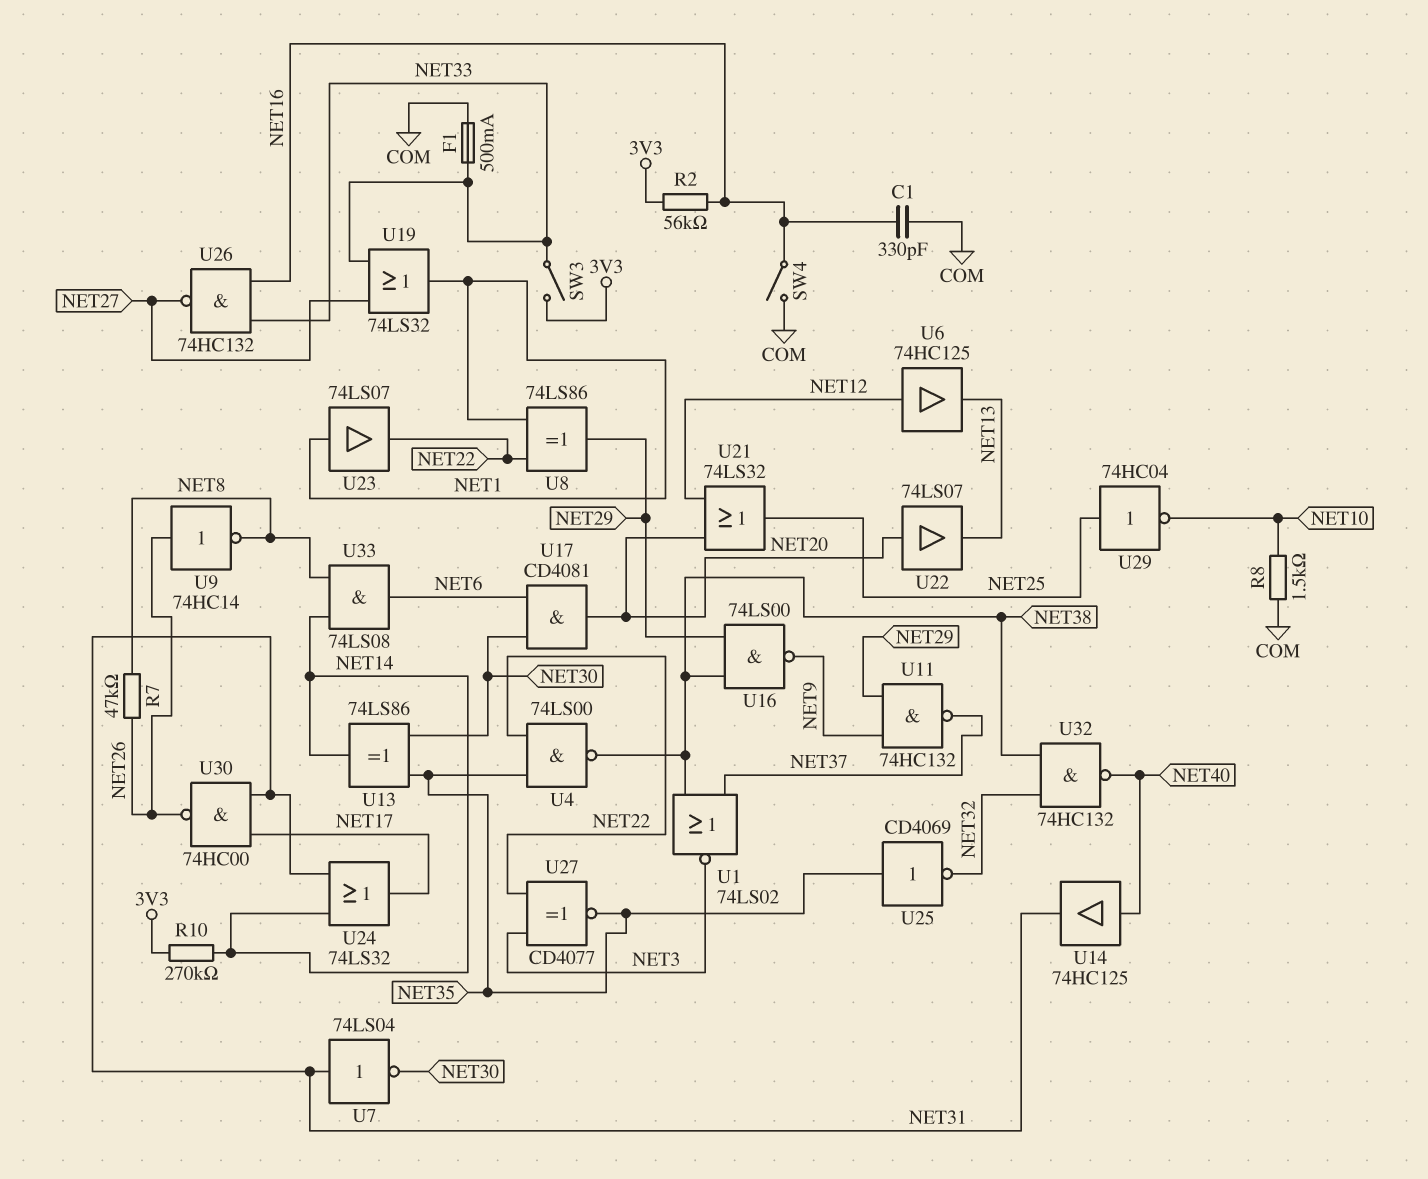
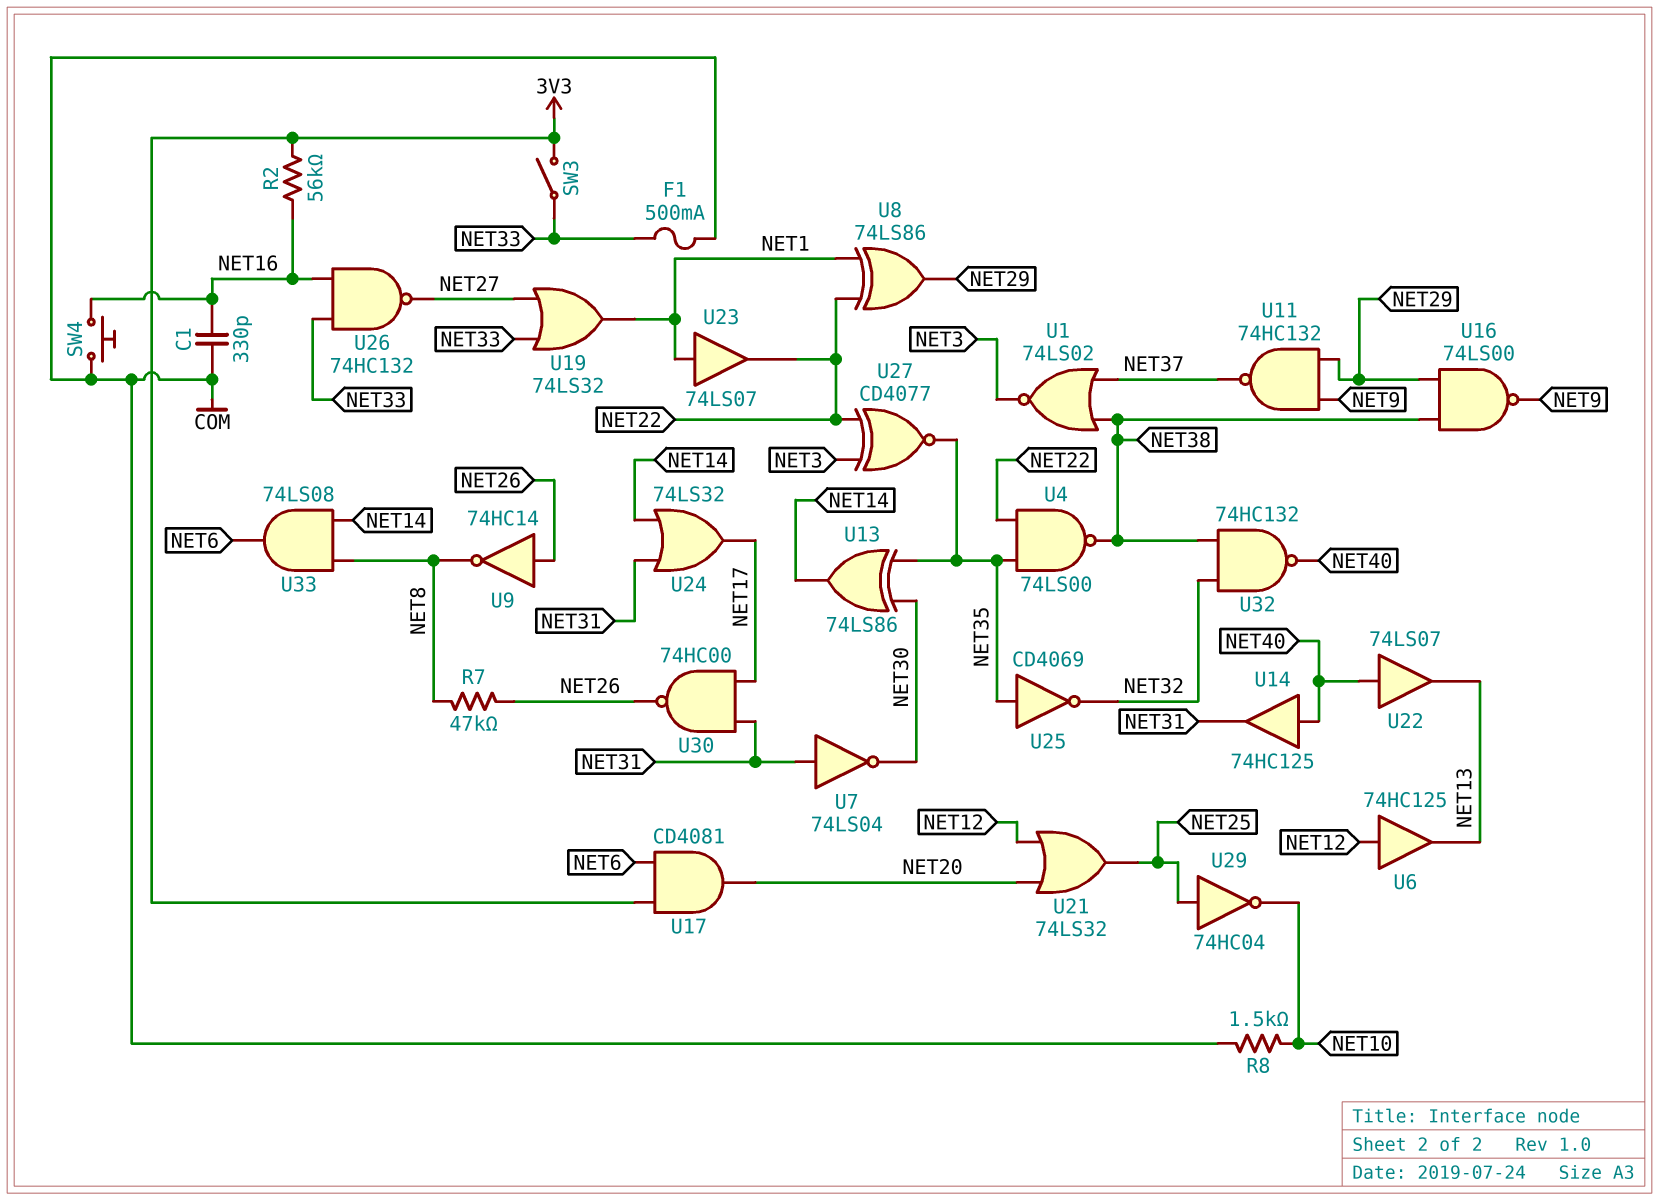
R10: 270k (3V3, NET14) -> none
SW4: switch (COM, NET16) -> button (COM, NET16)
U17: AND CD4081 (in NET6, in NET30, out NET20) -> AND CD4081 (in 3V3, in NET6, out NET20)
U22: buffer 74LS07 (in NET20, out NET13) -> buffer 74LS07 (in NET40, out NET13)

